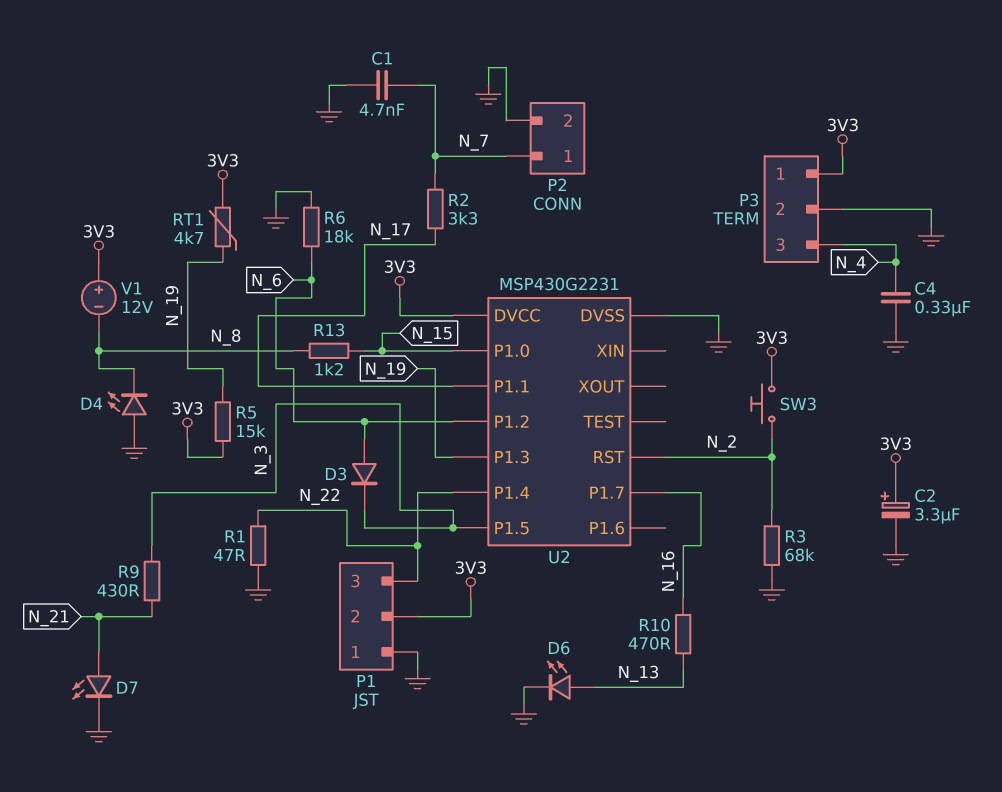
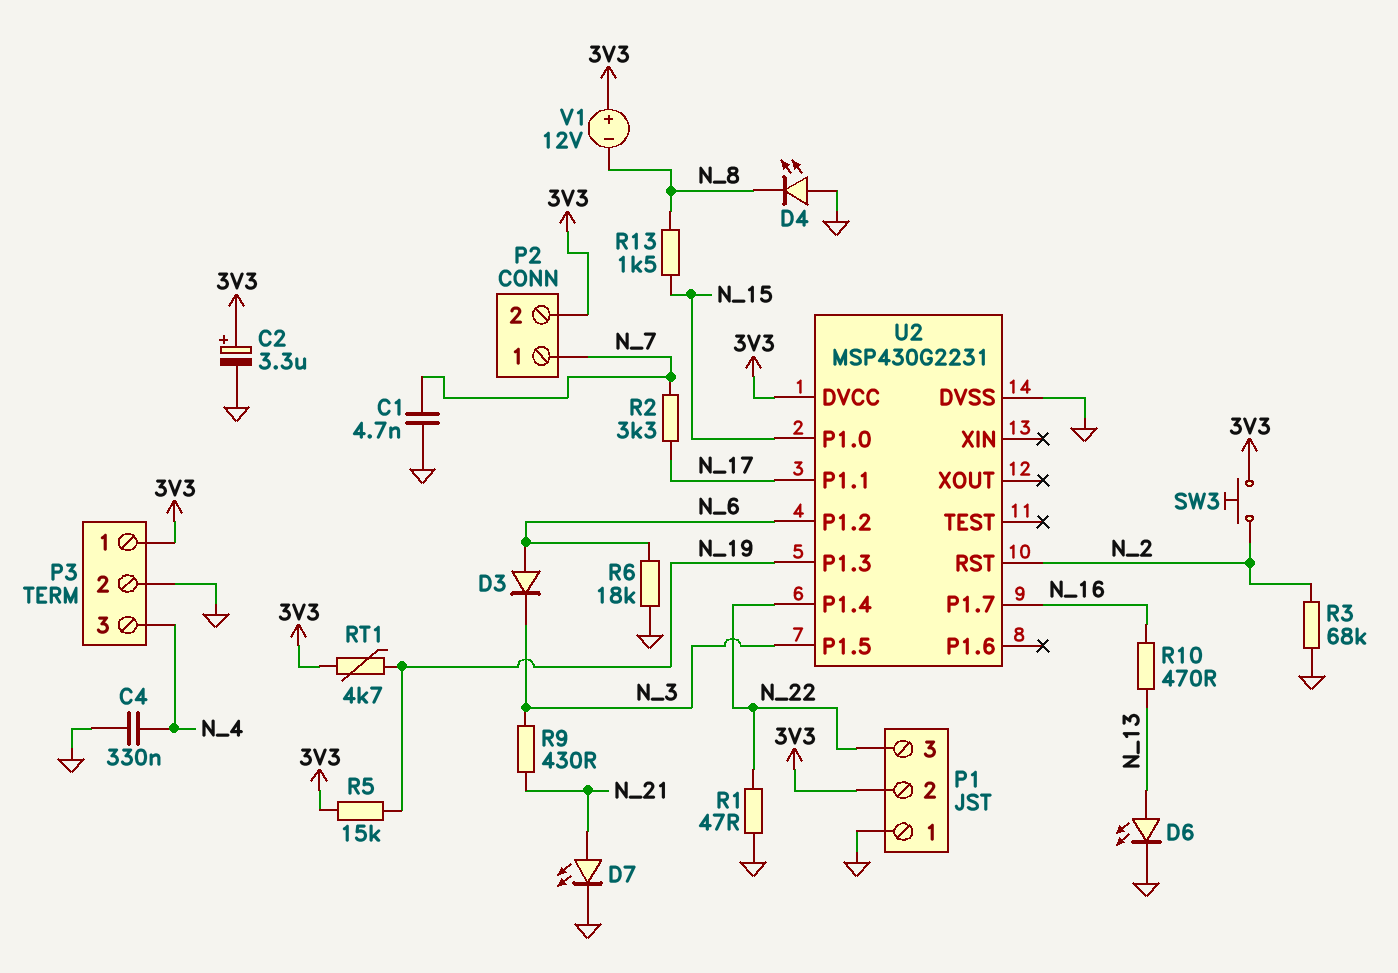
P2 pin 2: GND -> 3V3
R13: 1.2k (N_8, N_15) -> 1.5k (N_8, N_15)

